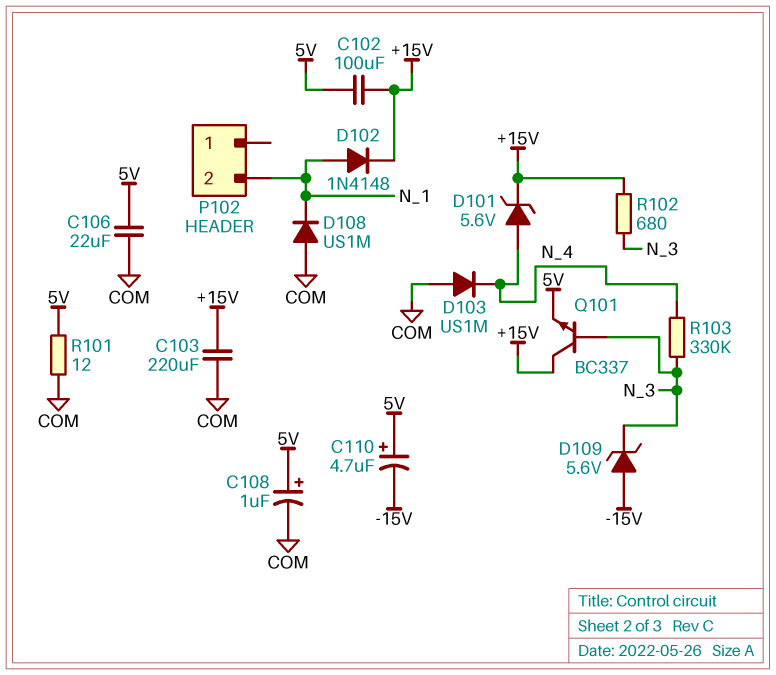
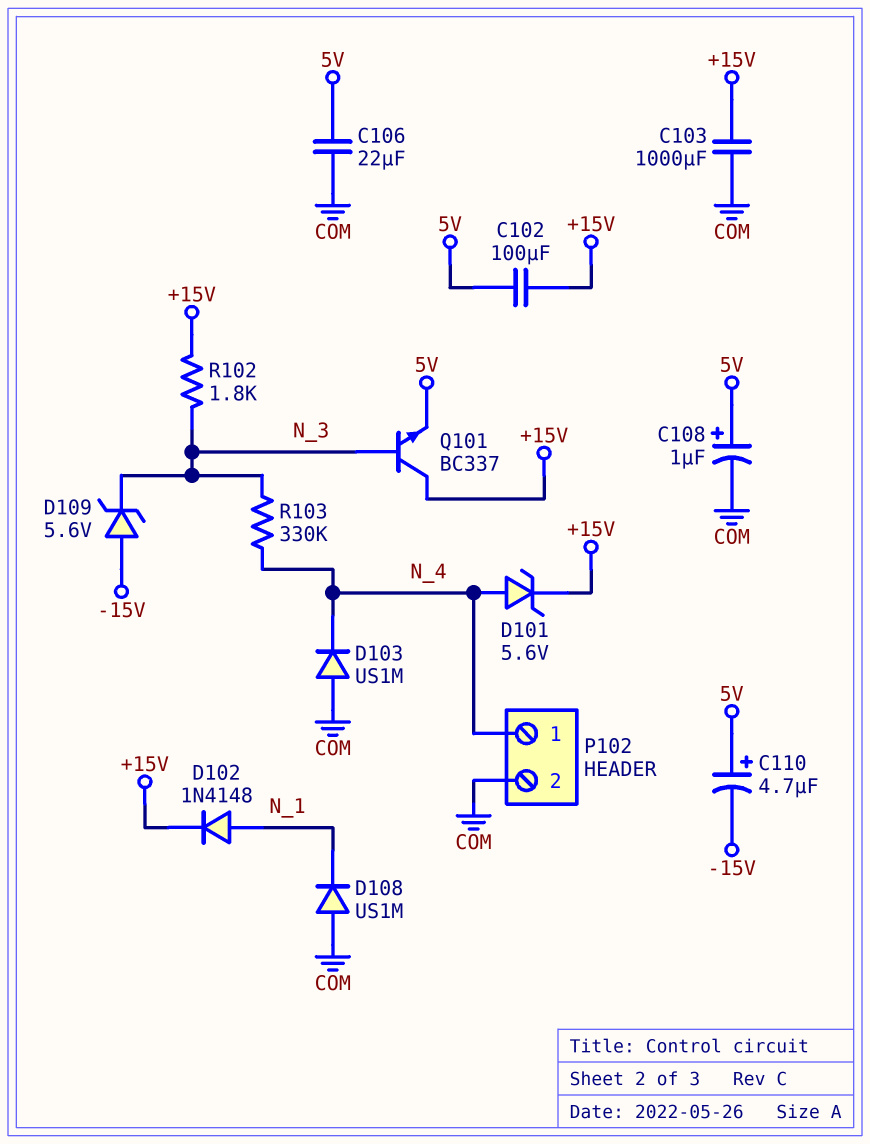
C103: 220uF (+15V, COM) -> 1000uF (+15V, COM)
P102 pin 1: none -> N_4
P102 pin 2: N_1 -> COM
R101: 12 (5V, COM) -> none
R102: 680 (+15V, N_3) -> 1.8k (+15V, N_3)

